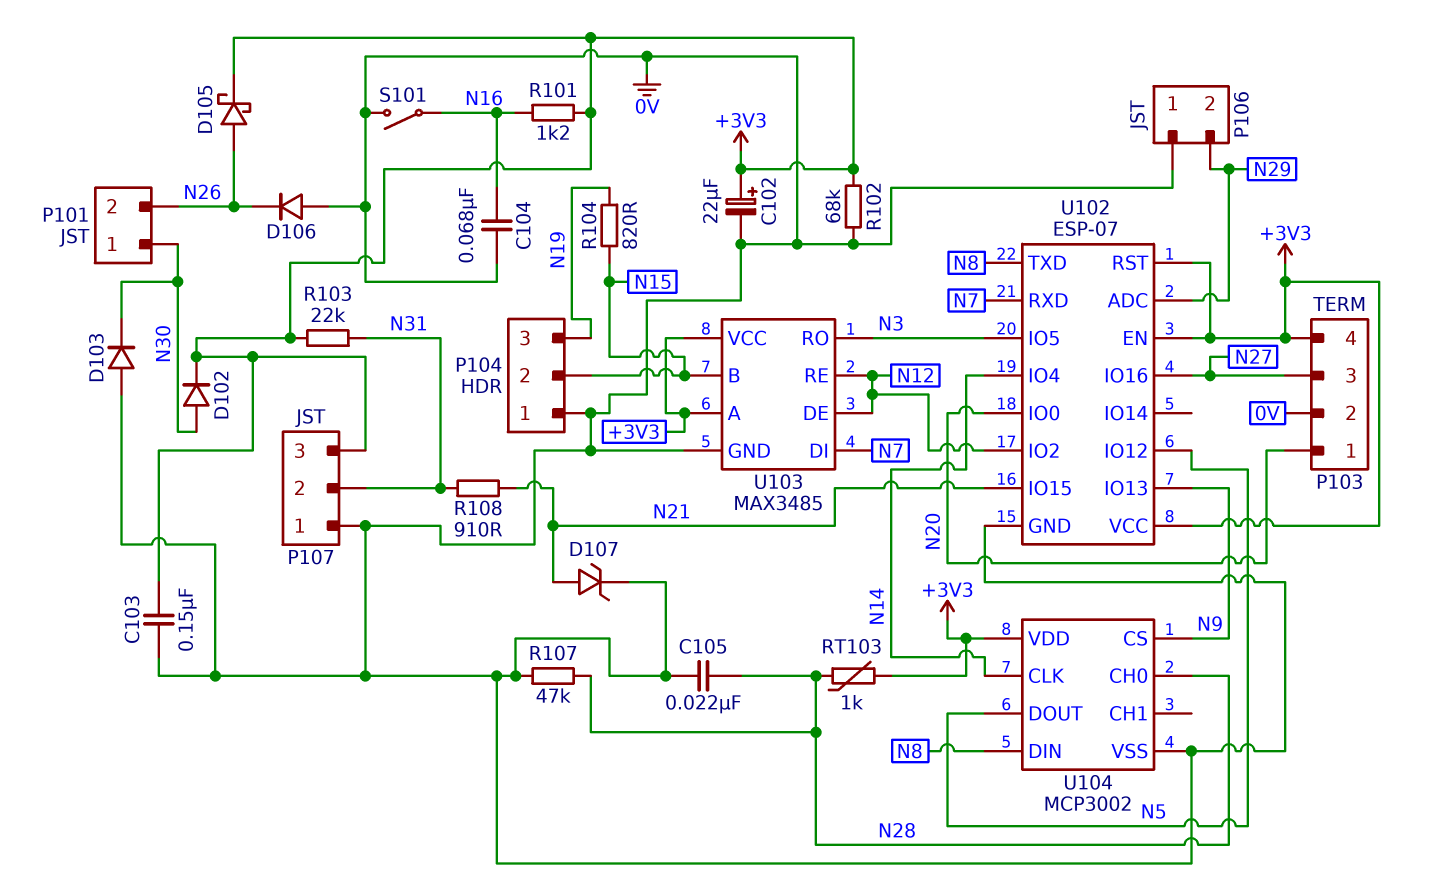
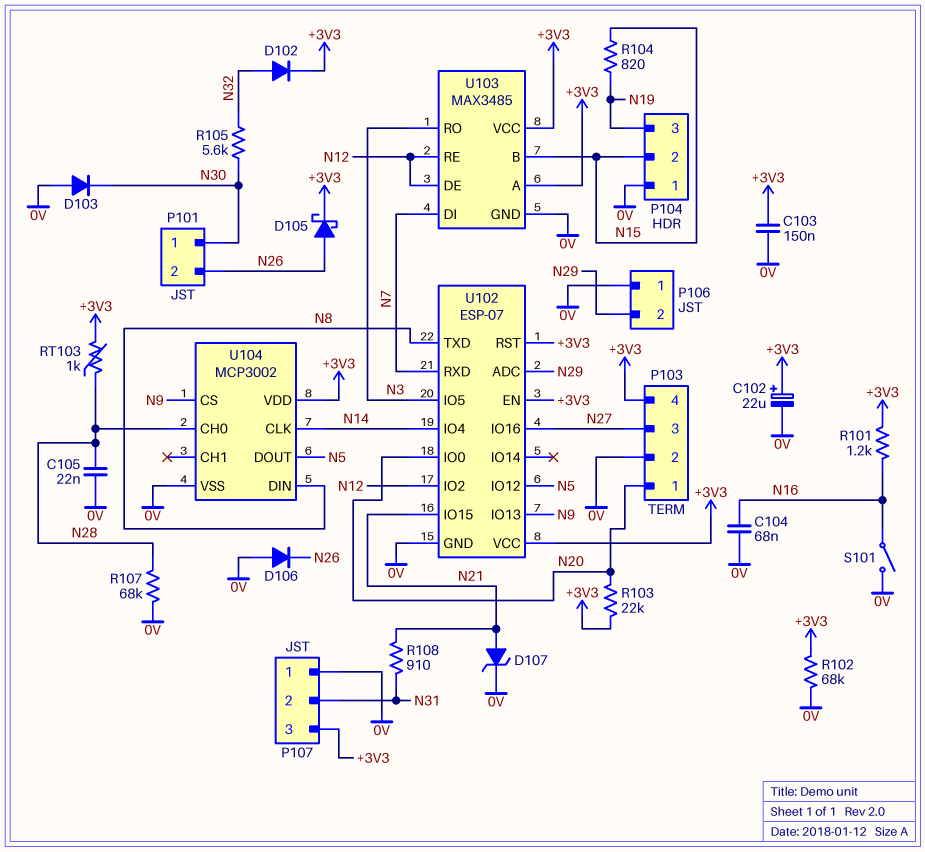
D102: diode (A N30, K +3V3) -> diode (A N32, K +3V3)
R103: 22k (+3V3, N31) -> 22k (+3V3, N20)
R105: none -> 5.6k (N30, N32)
R107: 47k (0V, N28) -> 68k (0V, N28)

